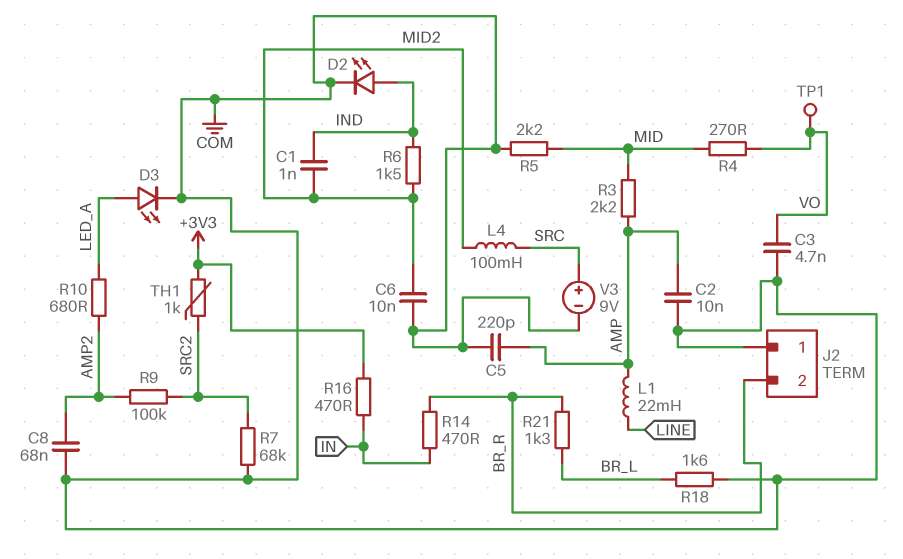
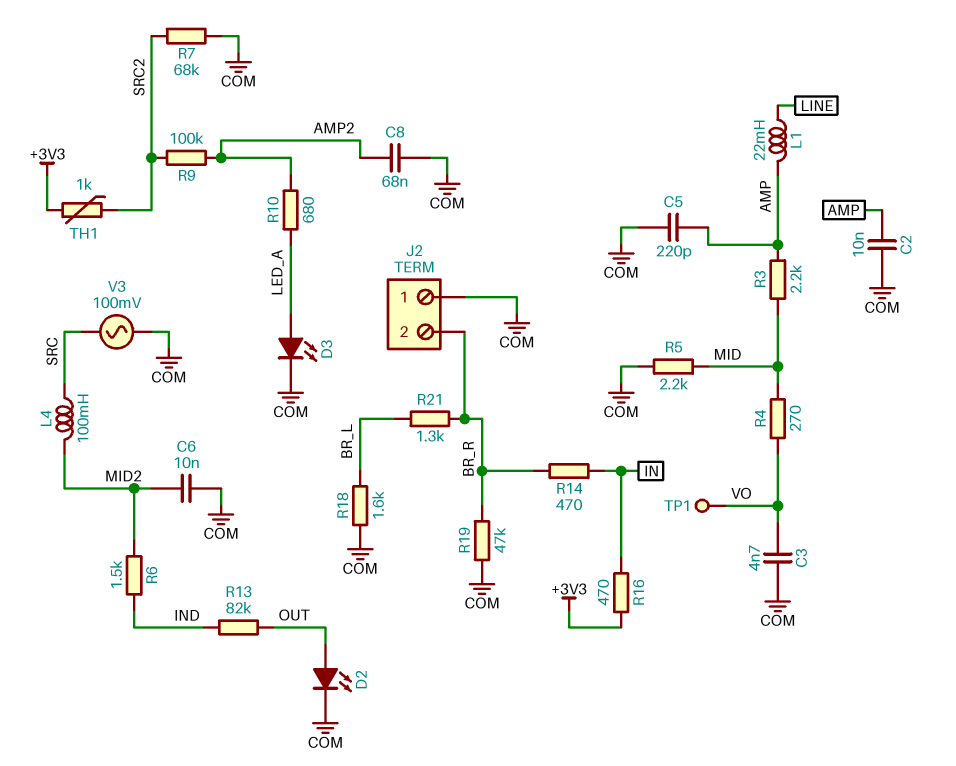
C1: 1nF (IND, MID2) -> none
D2: LED (A IND, K COM) -> LED (A OUT, K COM)
R13: none -> 82k (IND, OUT)
R19: none -> 47k (BR_R, COM)
V3: 9V (plus SRC, minus COM) -> AC 100mV (COM, SRC)

